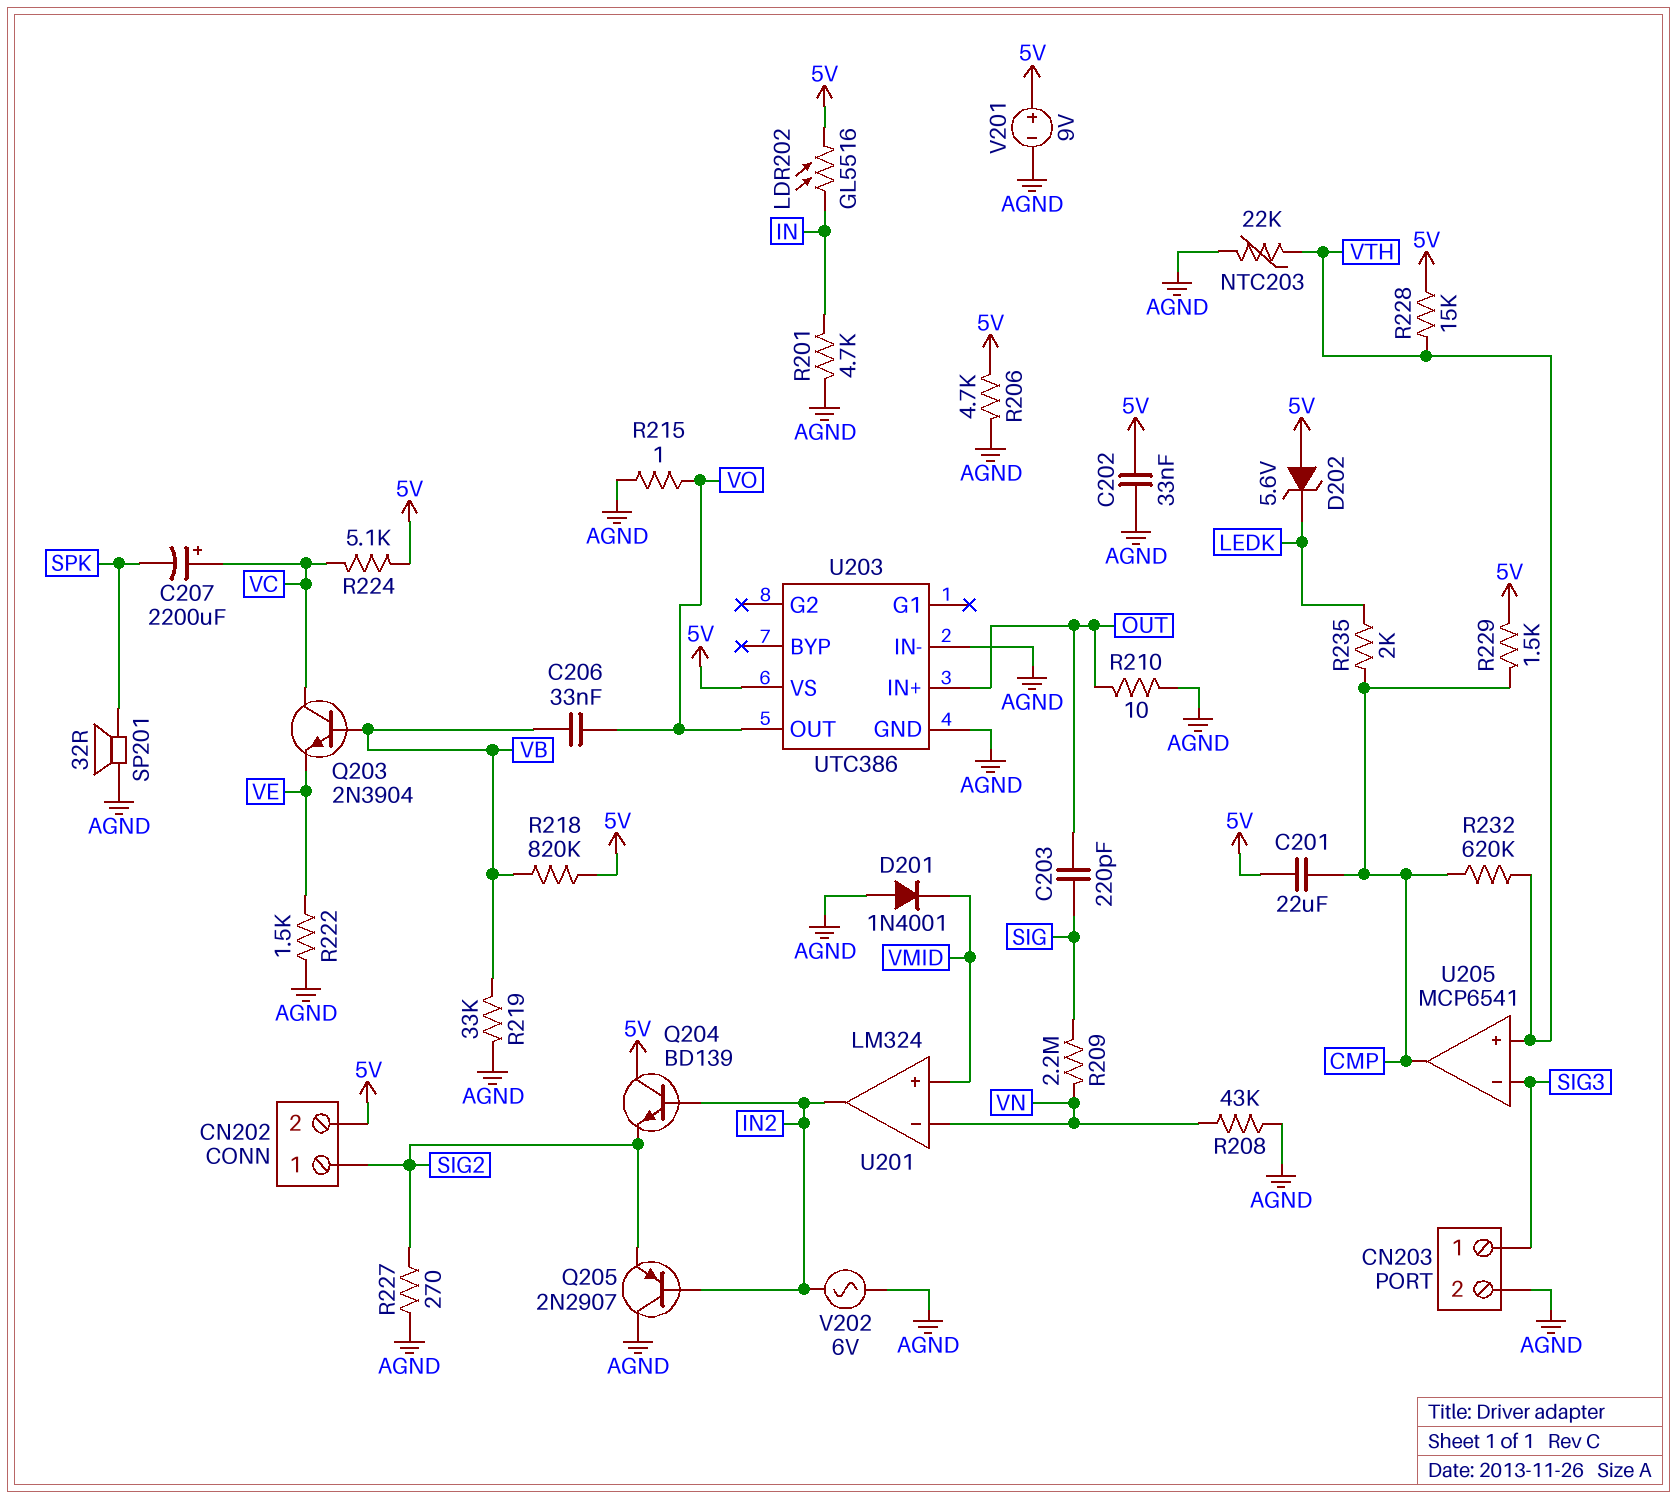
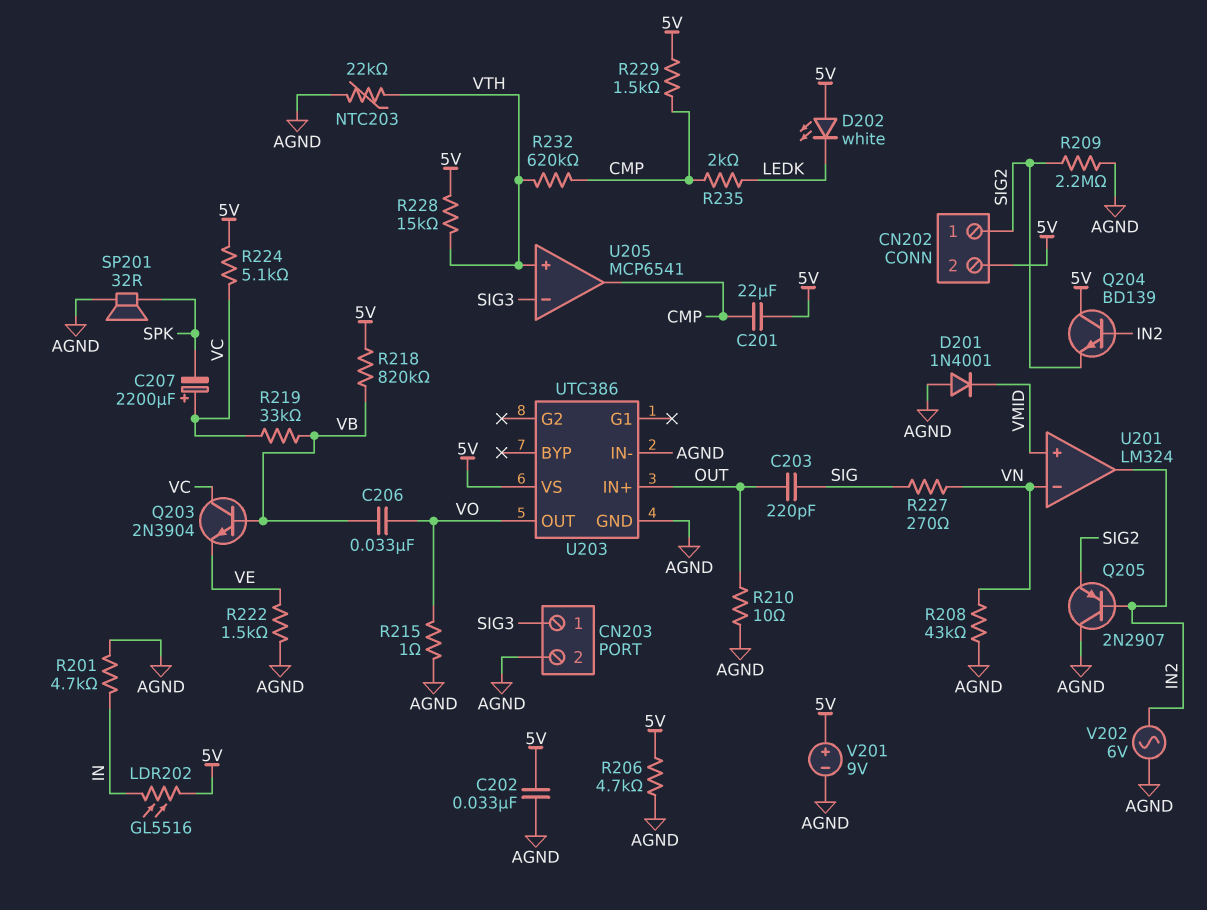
D202: zener 5.6V (A 5V, K LEDK) -> LED white (A 5V, K LEDK)
R209: 2.2M (SIG, VN) -> 2.2M (AGND, SIG2)
R219: 33k (AGND, VB) -> 33k (VB, VC)
R227: 270 (AGND, SIG2) -> 270 (SIG, VN)

